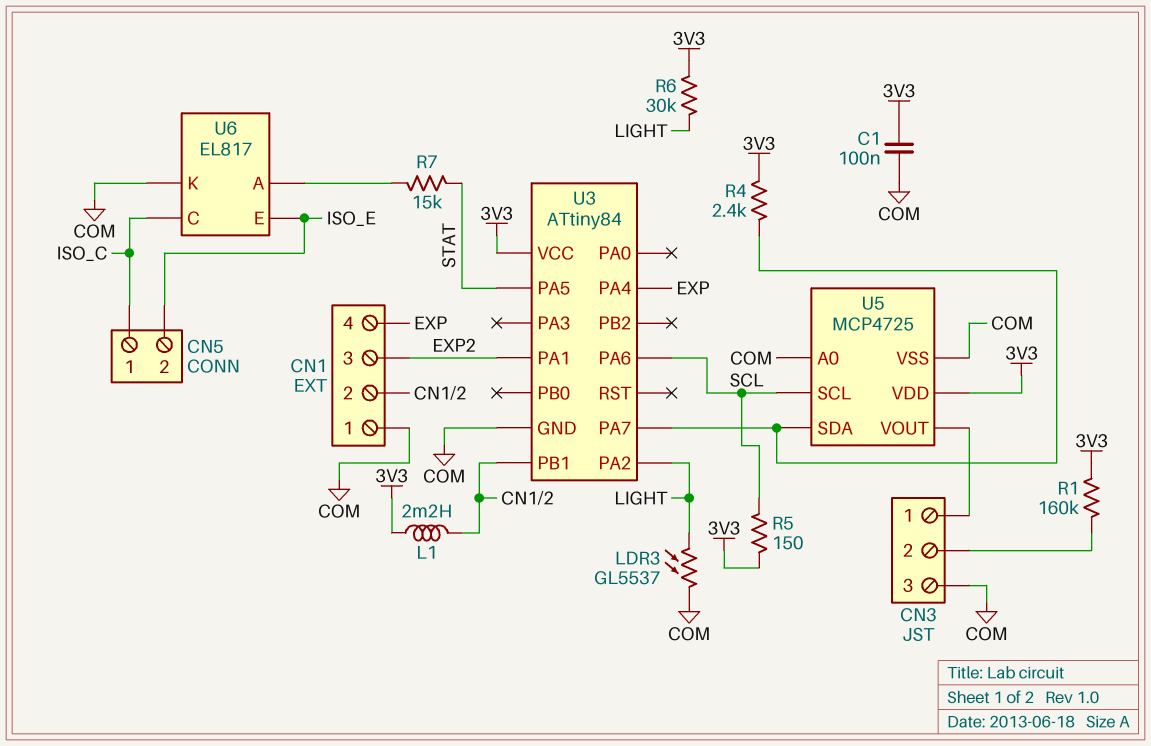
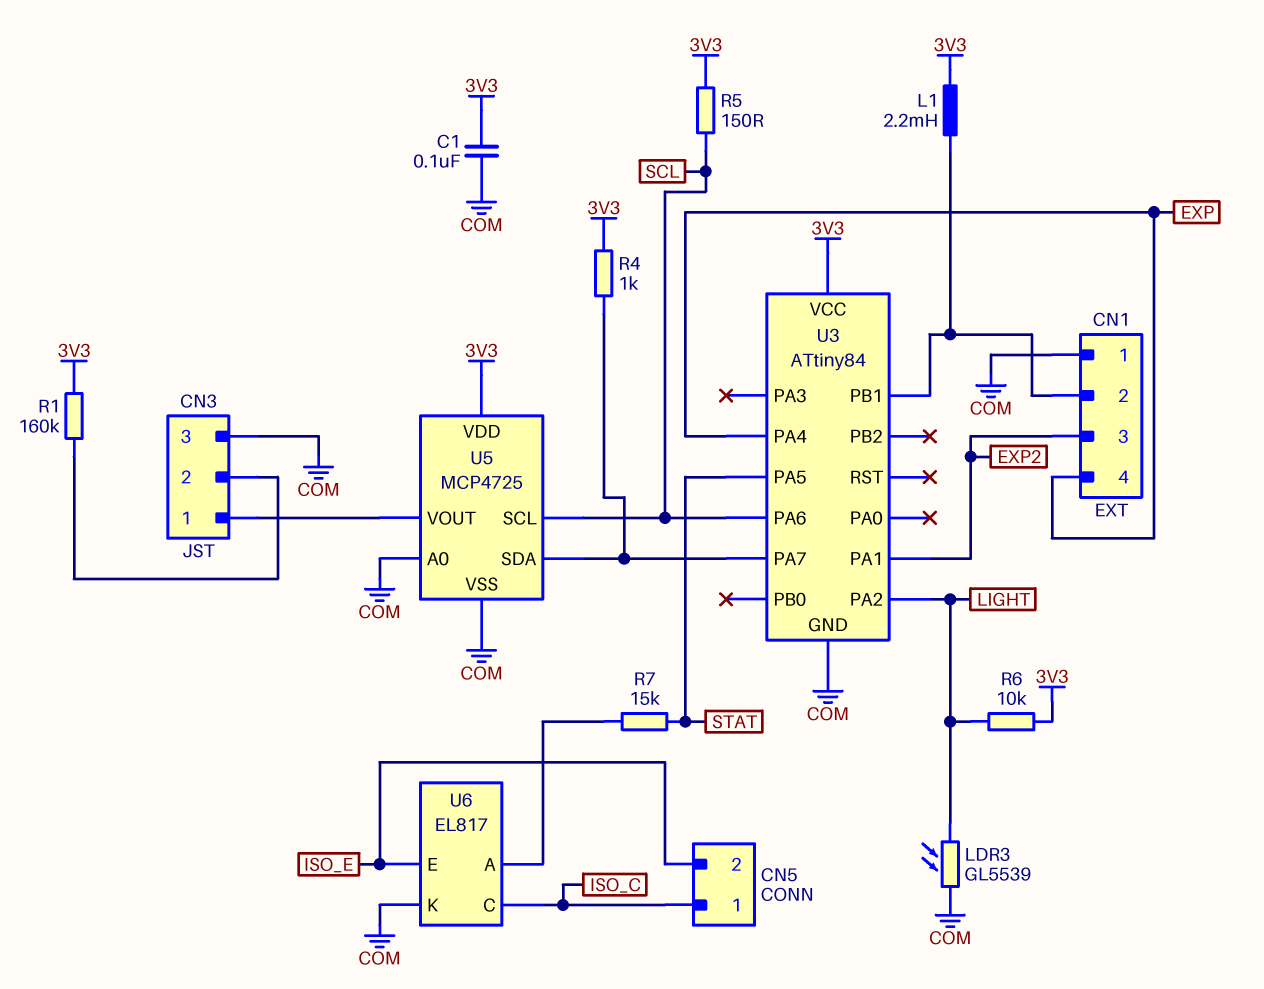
LDR3: GL5537 (COM, LIGHT) -> GL5539 (COM, LIGHT)
R4: 2.4k (3V3, U3/PA7) -> 1k (3V3, U3/PA7)
R6: 30k (3V3, LIGHT) -> 10k (3V3, LIGHT)

